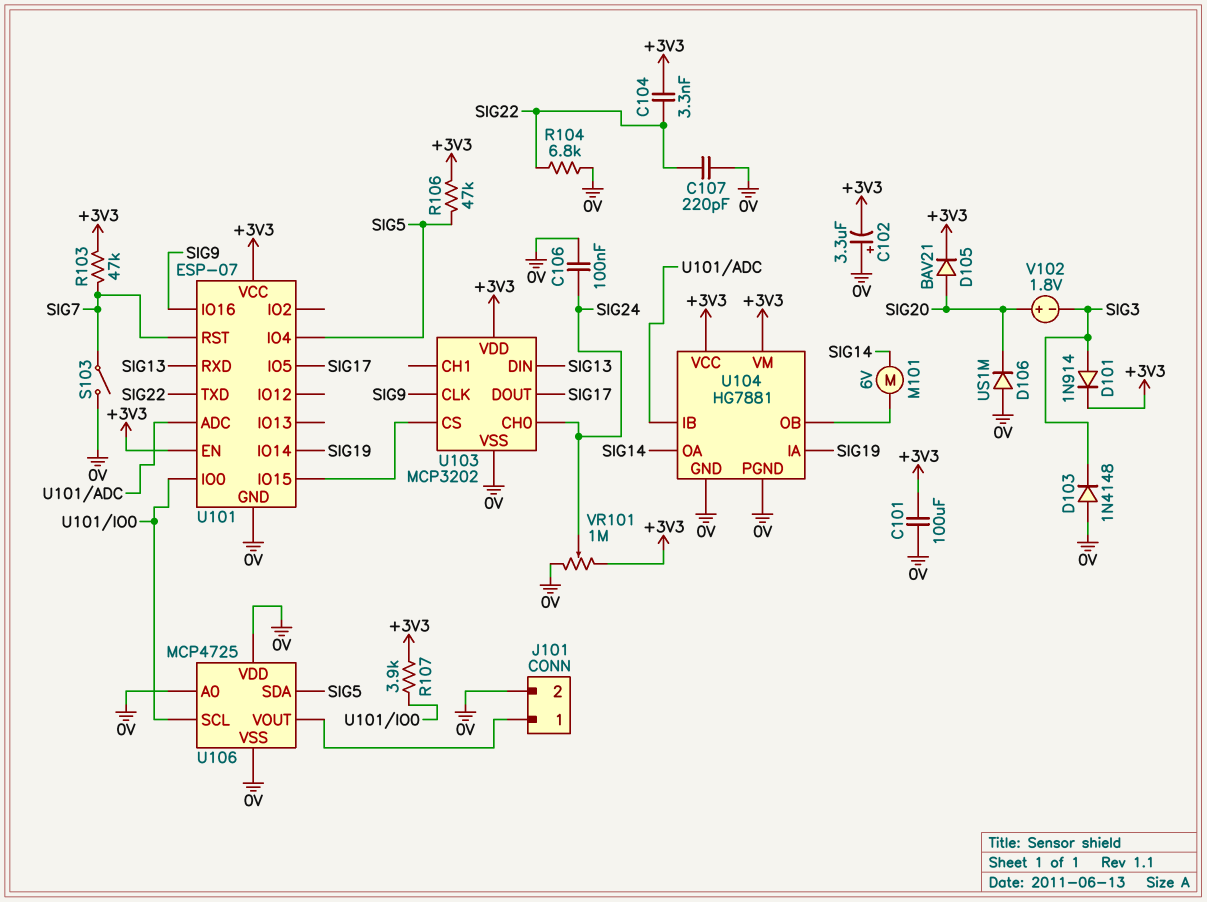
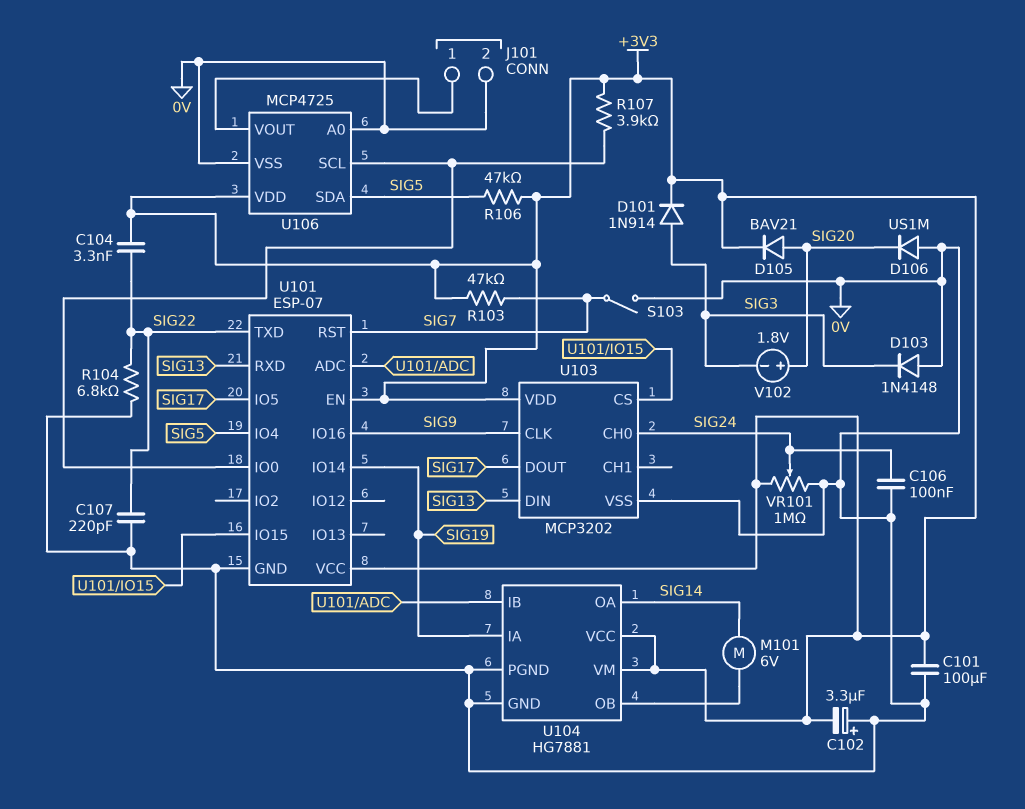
U106 pin VDD: 0V -> +3V3

